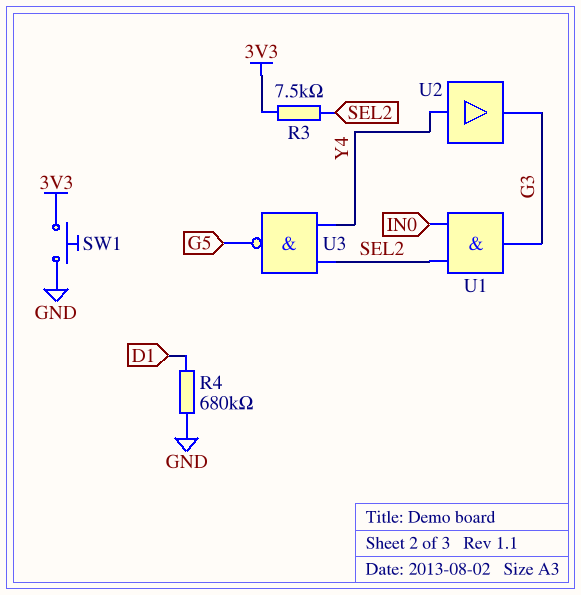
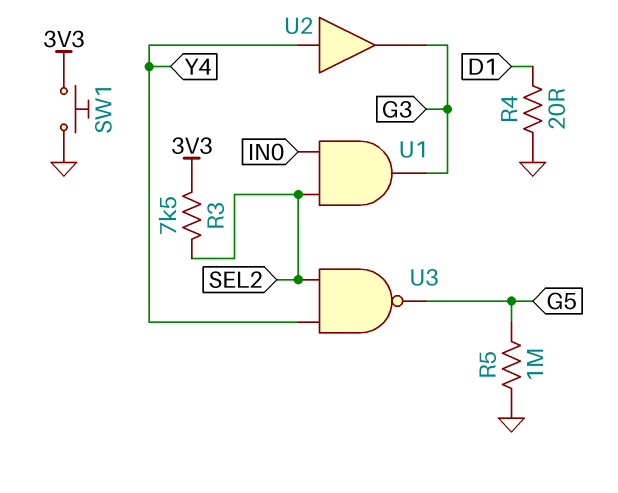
R4: 680k (D1, GND) -> 20 (D1, GND)
R5: none -> 1M (G5, GND)

